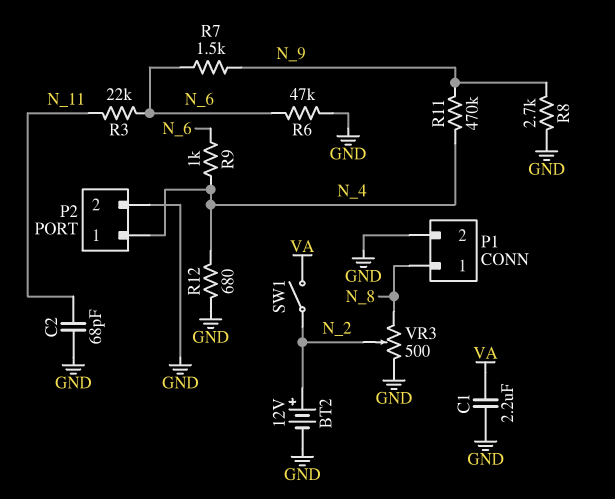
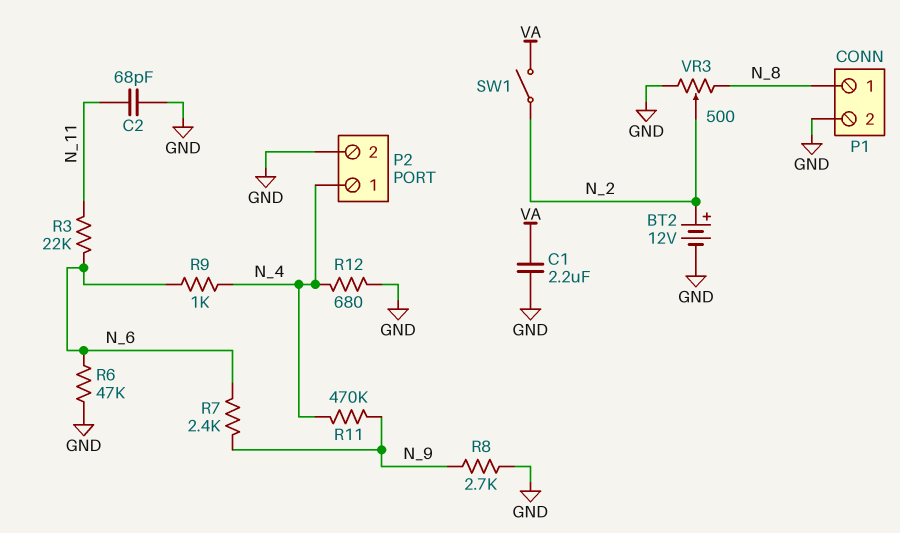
R7: 1.5k (N_6, N_9) -> 2.4k (N_6, N_9)

